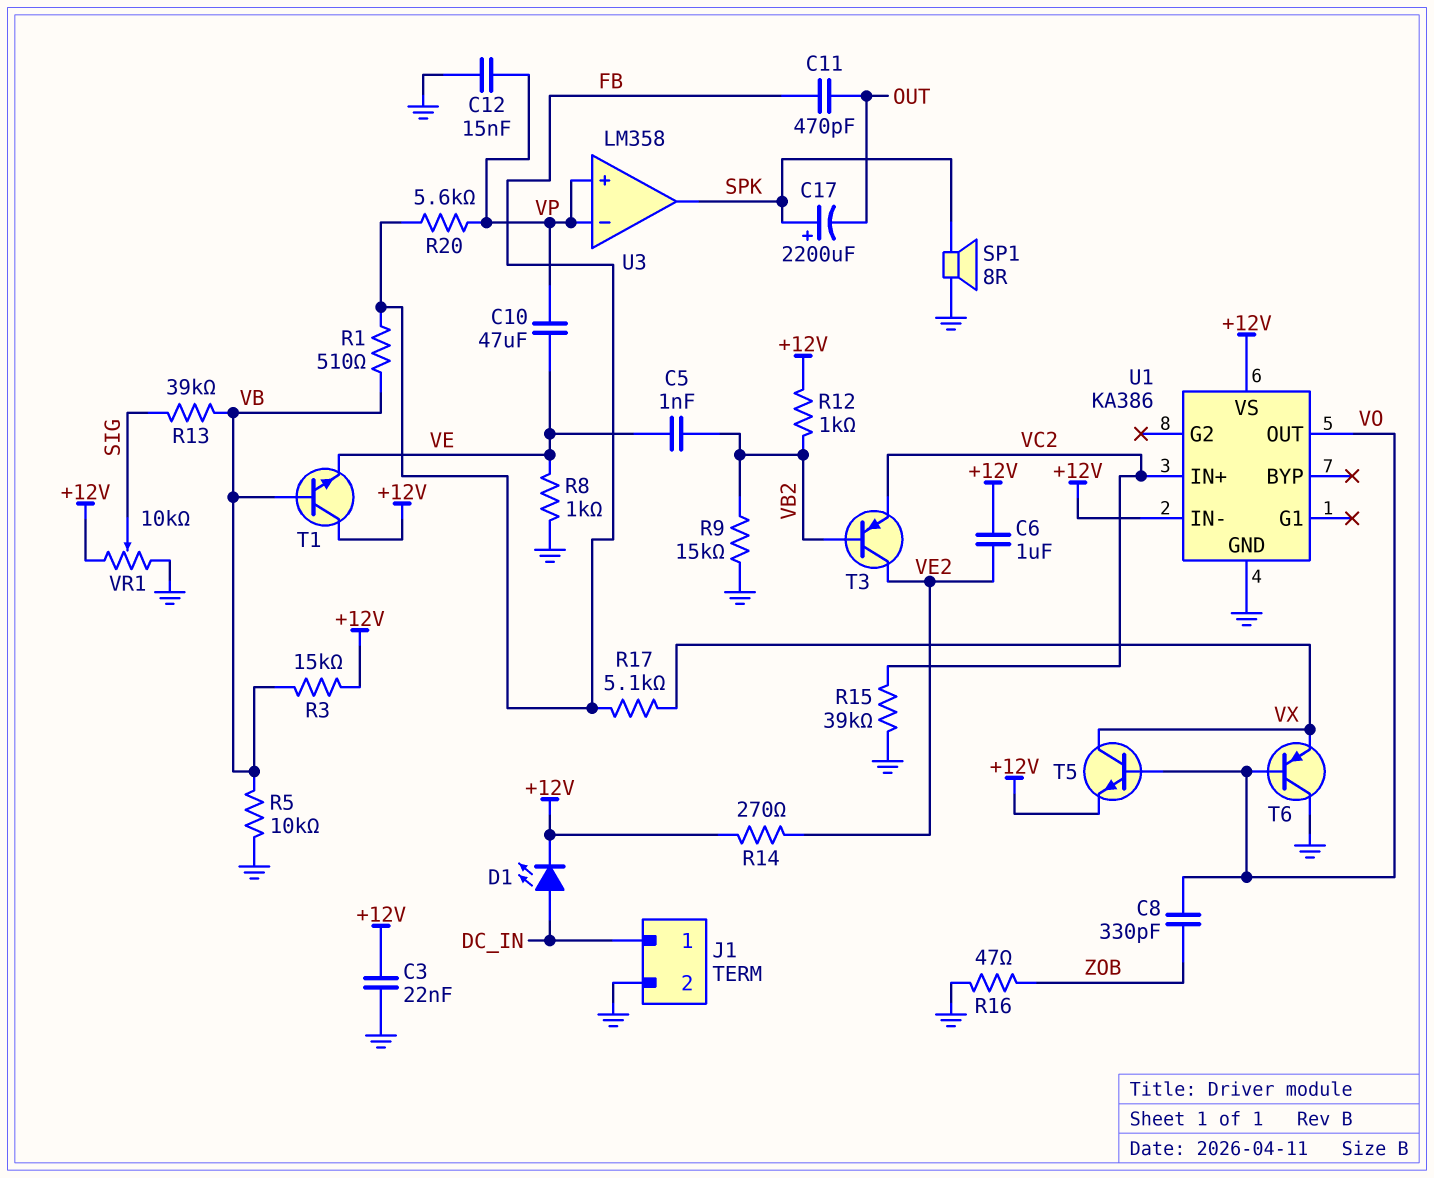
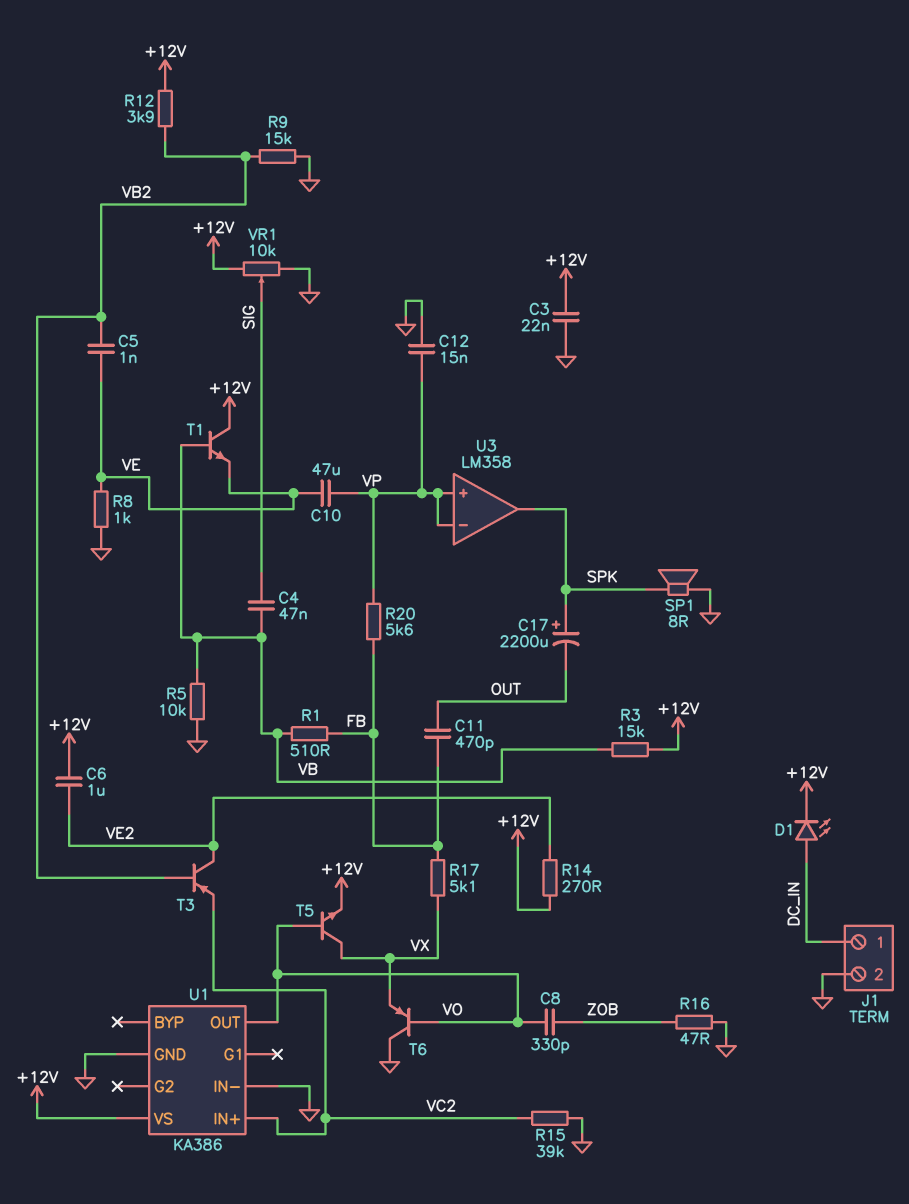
C4: none -> 47nF (SIG, VB)
R12: 1k (+12V, VB2) -> 3.9k (+12V, VB2)
R13: 39k (SIG, VB) -> none
U1 pin IN-: +12V -> GND

